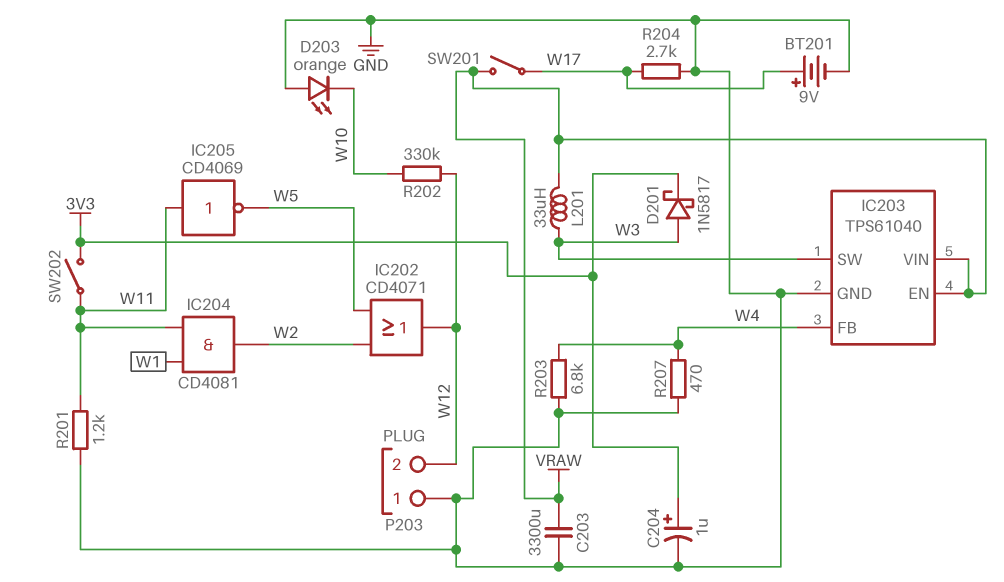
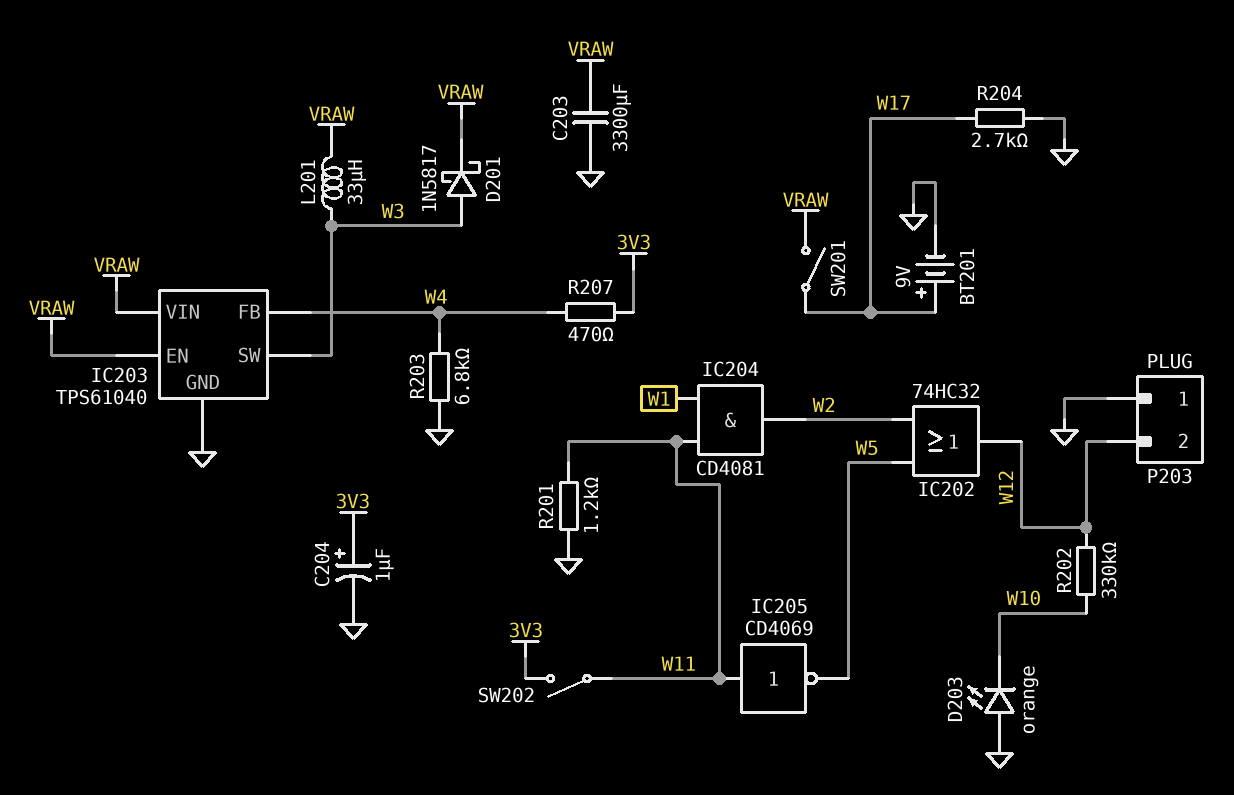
D201: schottky 1N5817 (A W3, K 3V3) -> schottky 1N5817 (A W3, K VRAW)
IC202: OR CD4071 (in W2, in W5, out W12) -> OR 74HC32 (in W2, in W5, out W12)
R207: 470 (GND, W4) -> 470 (3V3, W4)

